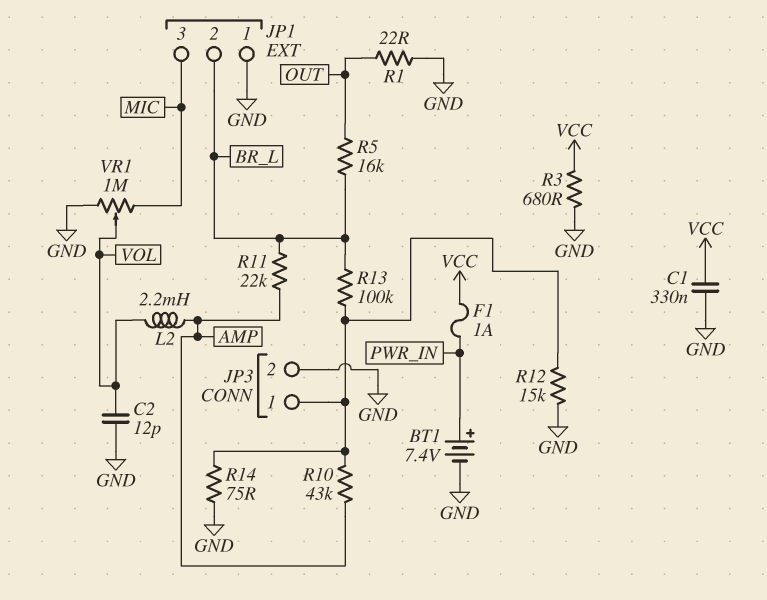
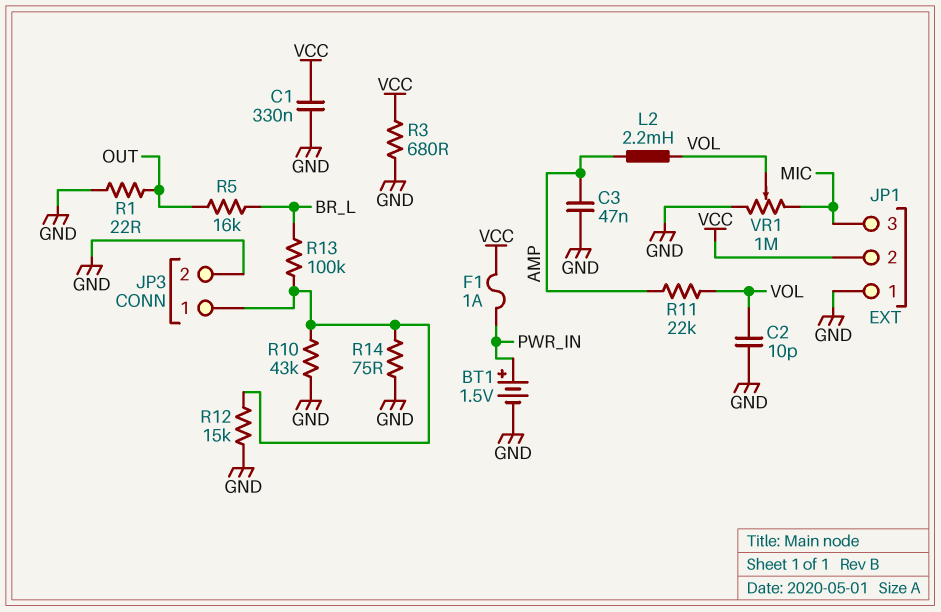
BT1: 7.4V (plus PWR_IN, minus GND) -> 1.5V (plus PWR_IN, minus GND)
C2: 12pF (GND, VOL) -> 10pF (GND, VOL)
C3: none -> 47nF (AMP, GND)
JP1 pin 2: BR_L -> VCC
R10: 43k (AMP, JP3/1) -> 43k (GND, JP3/1)
R11: 22k (AMP, BR_L) -> 22k (AMP, VOL)

